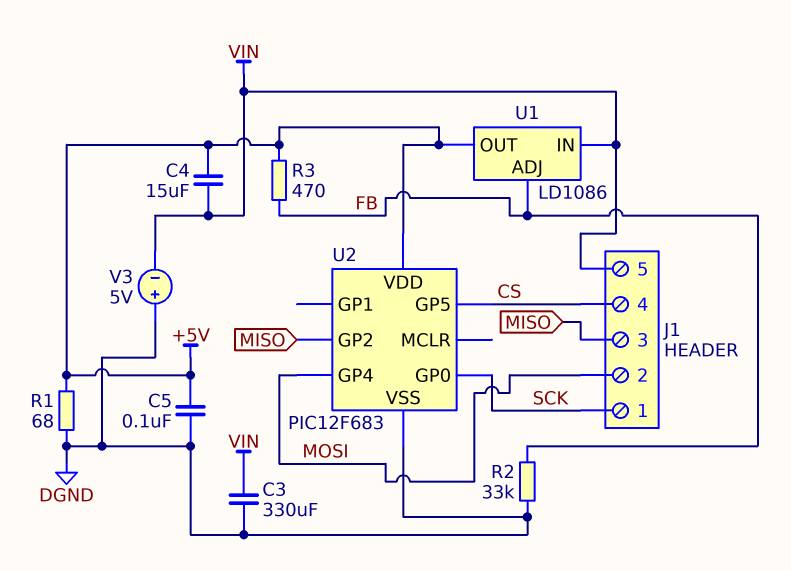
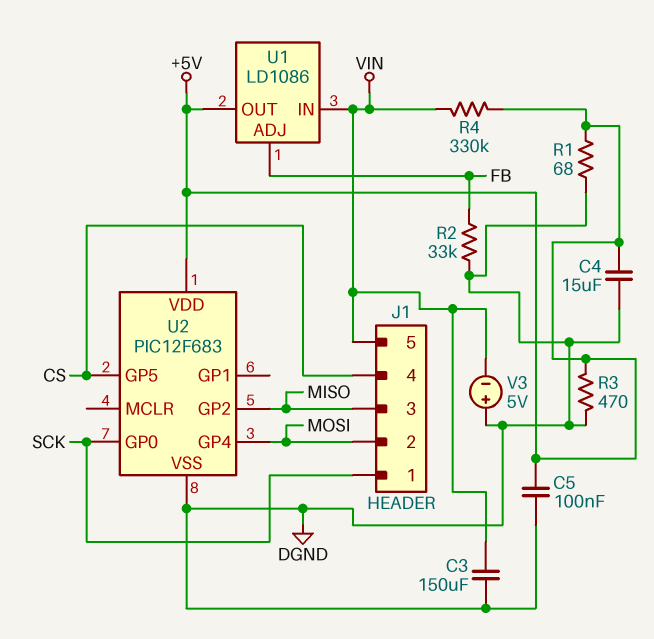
C3: 330uF (DGND, VIN) -> 150uF (DGND, VIN)
C4: 15uF (+5V, VIN) -> 15uF (+5V, DGND)
R3: 470 (+5V, FB) -> 470 (+5V, DGND)
R4: none -> 330k (+5V, VIN)

